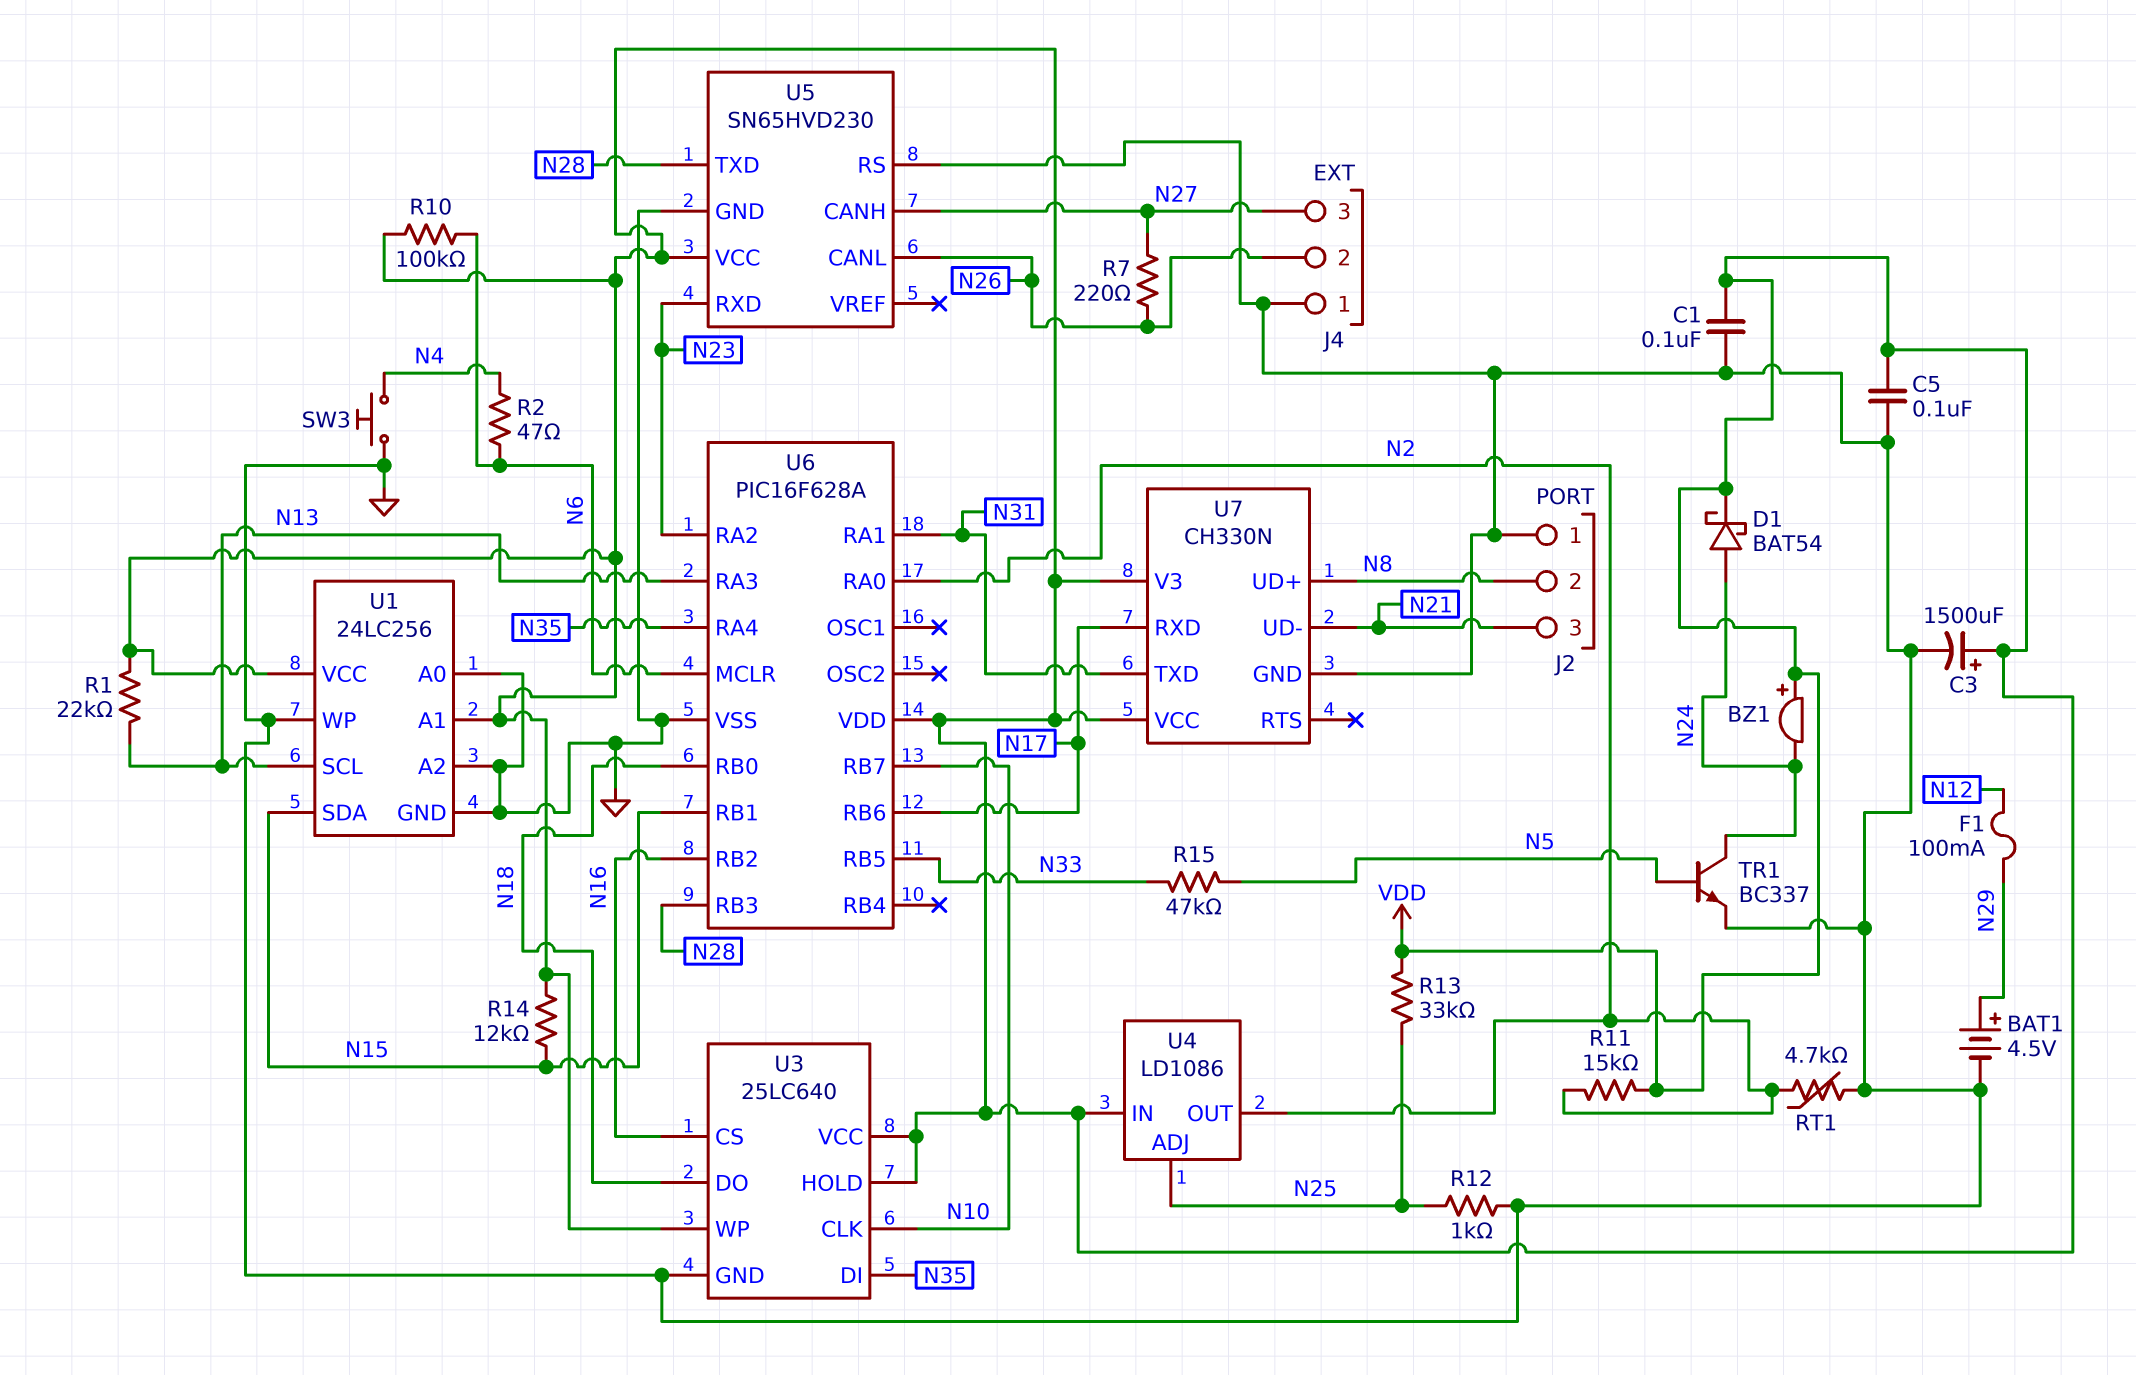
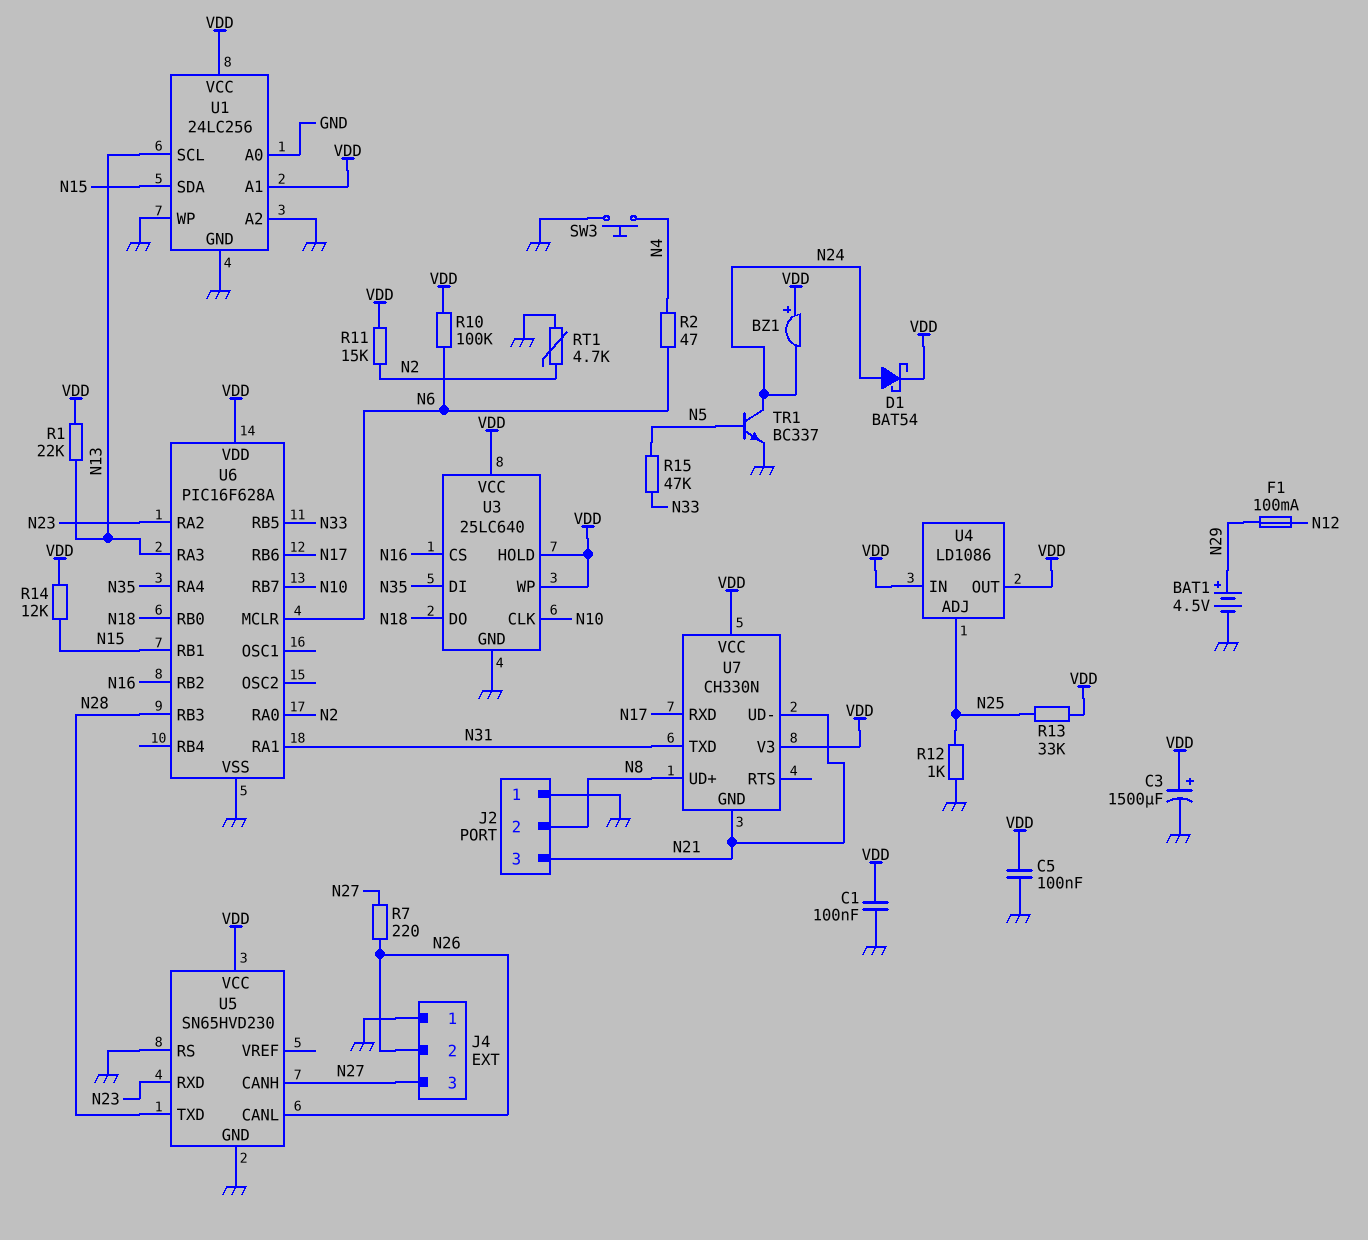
U4 pin OUT: N2 -> VDD
U7 pin GND: GND -> N21

